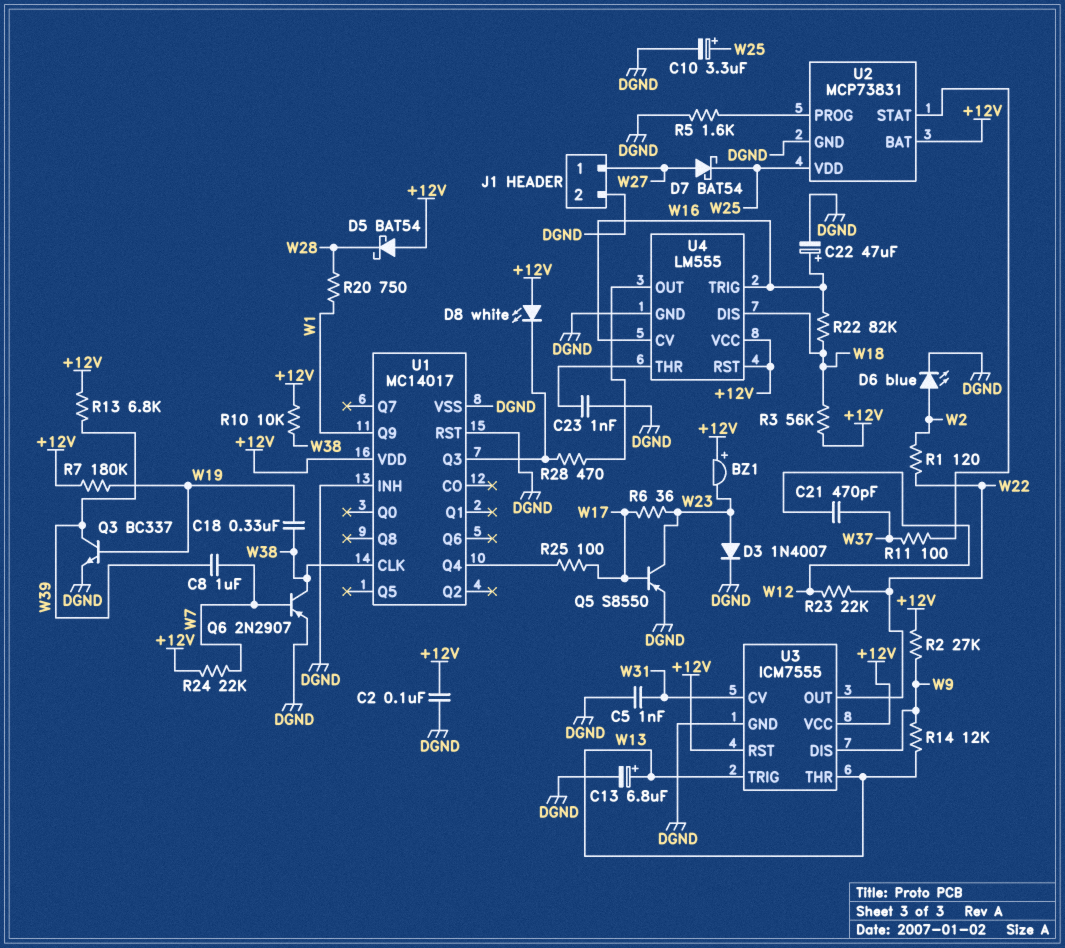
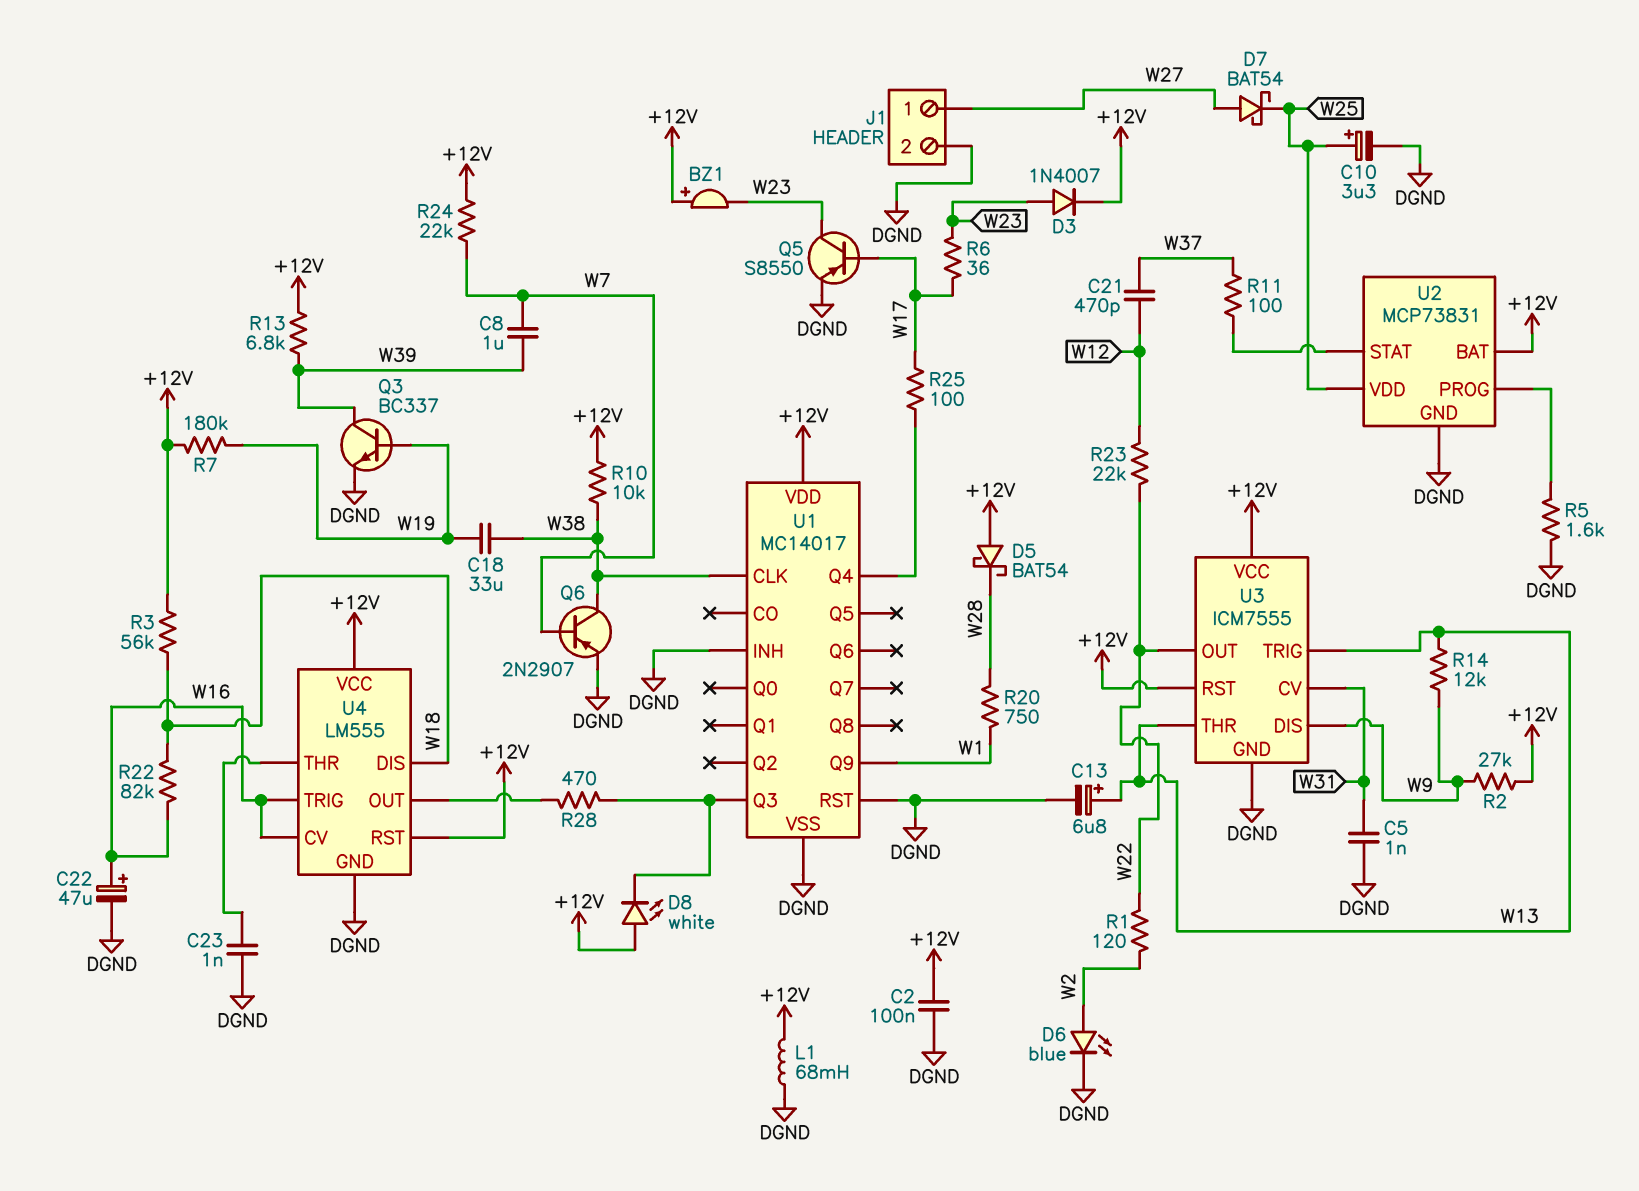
C18: 330nF (W19, W38) -> 33uF (W19, W38)
D3: diode 1N4007 (A W23, K DGND) -> diode 1N4007 (A W23, K +12V)
L1: none -> 68mH (+12V, DGND)

